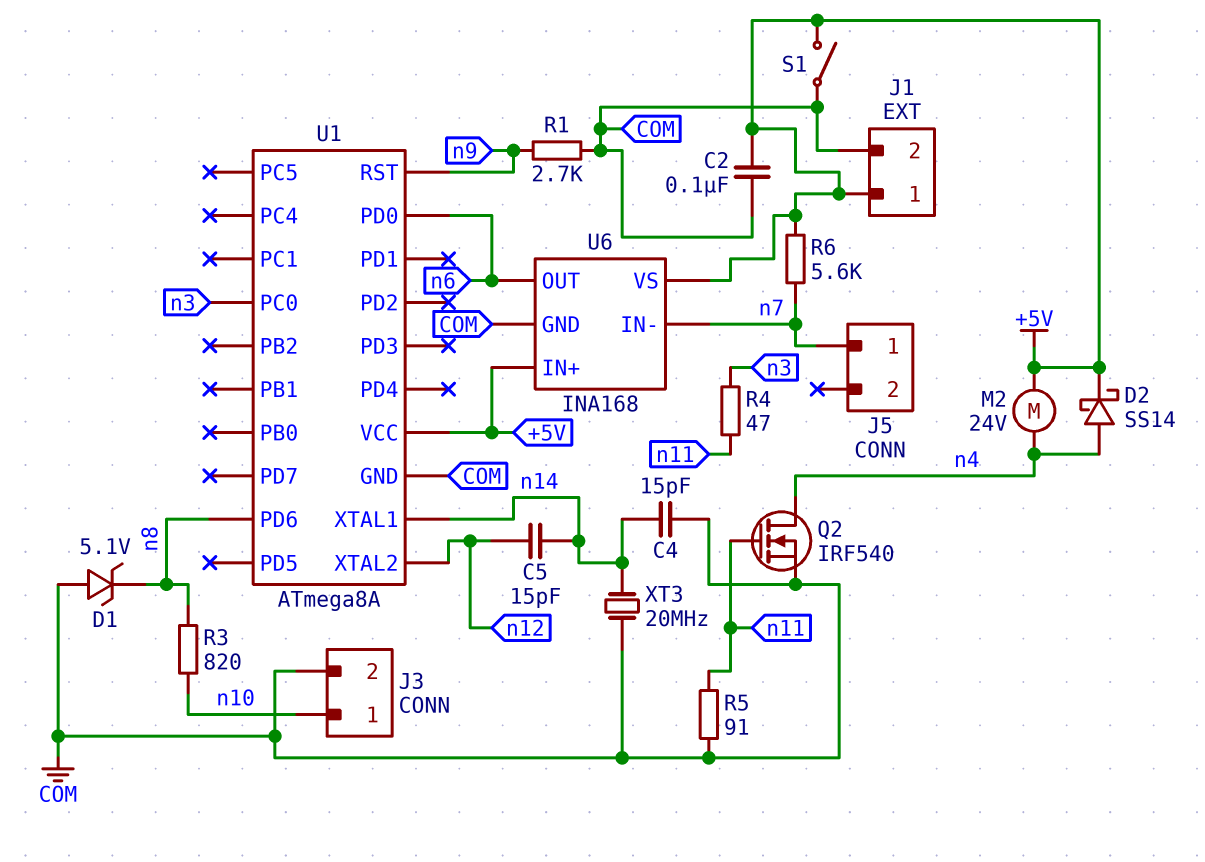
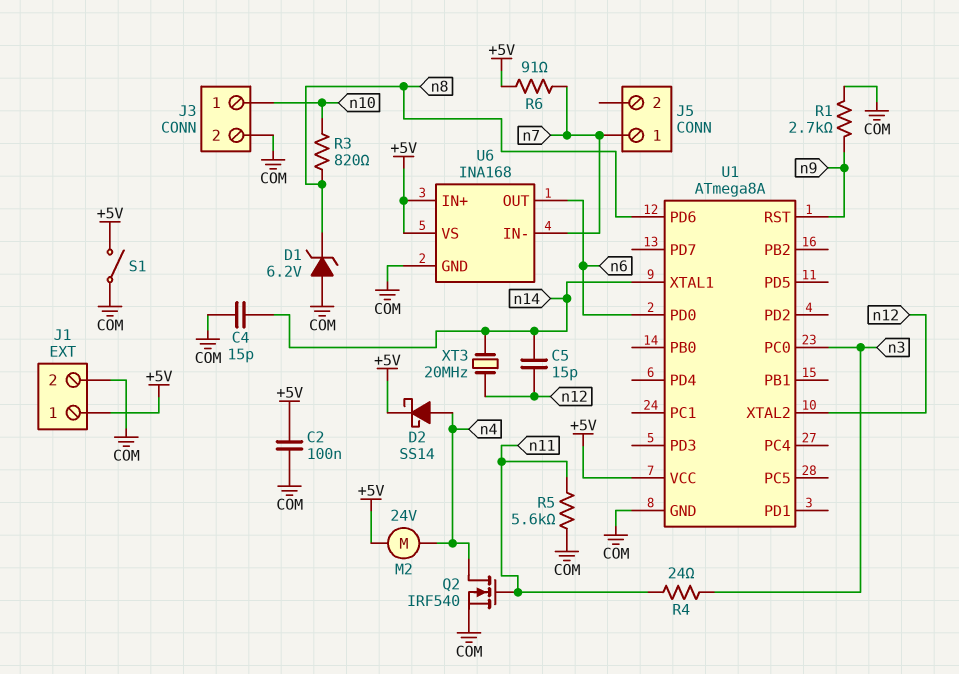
D1: zener 5.1V (A COM, K n8) -> zener 6.2V (A COM, K n8)
R4: 47 (n3, n11) -> 24 (n3, n11)
R5: 91 (COM, n11) -> 5.6k (COM, n11)
R6: 5.6k (+5V, n7) -> 91 (+5V, n7)
XT3: 20MHz (COM, n14) -> 20MHz (n12, n14)

